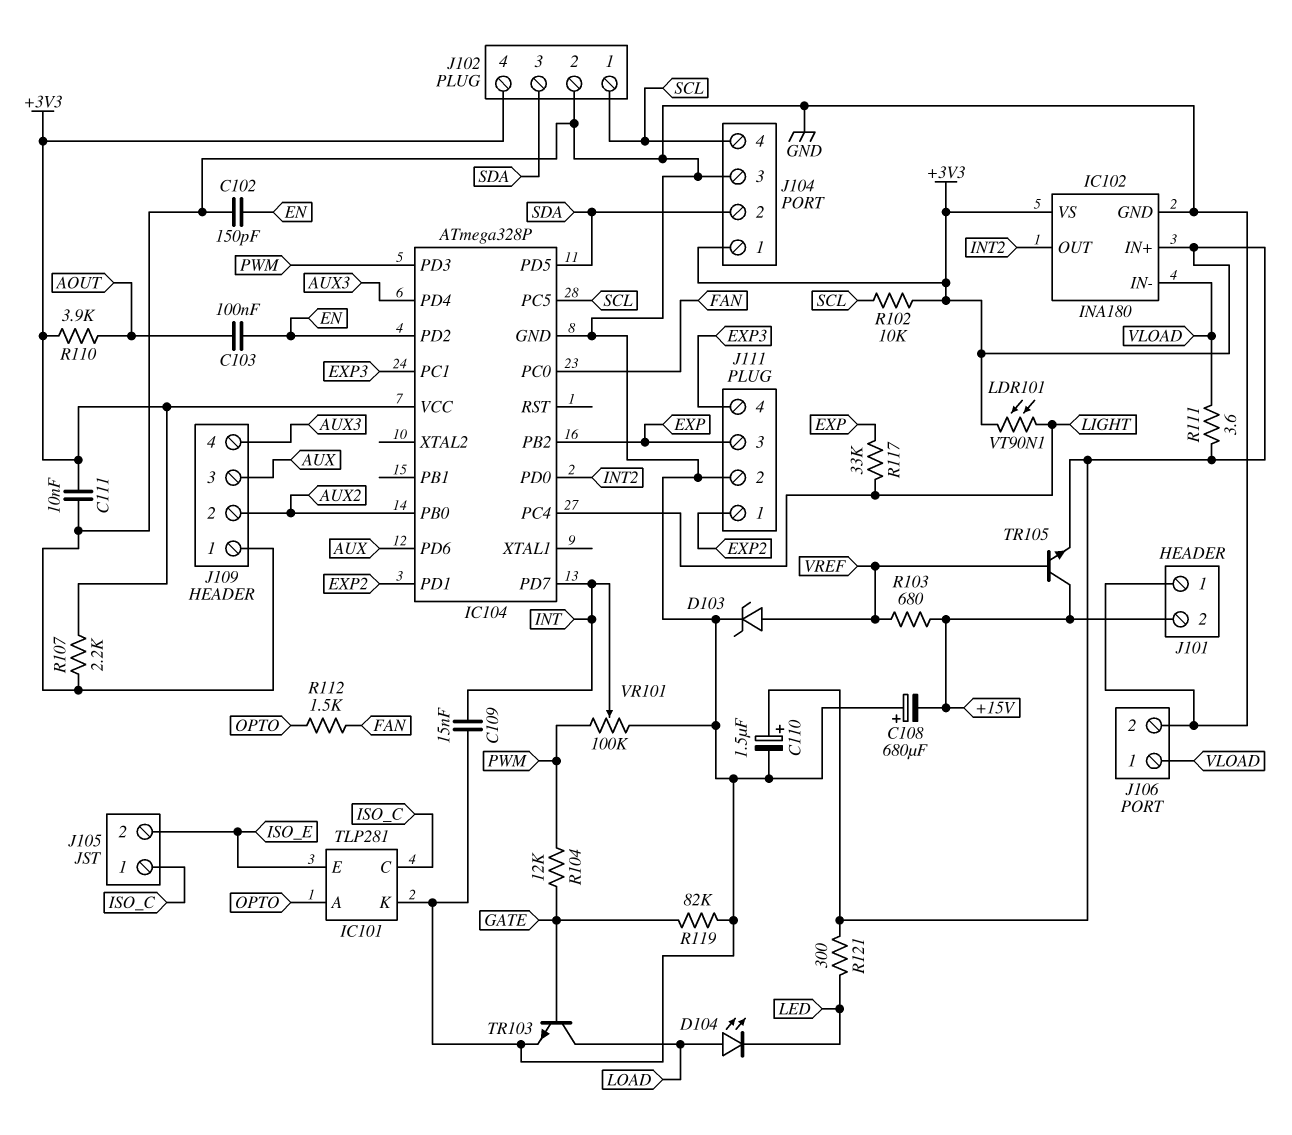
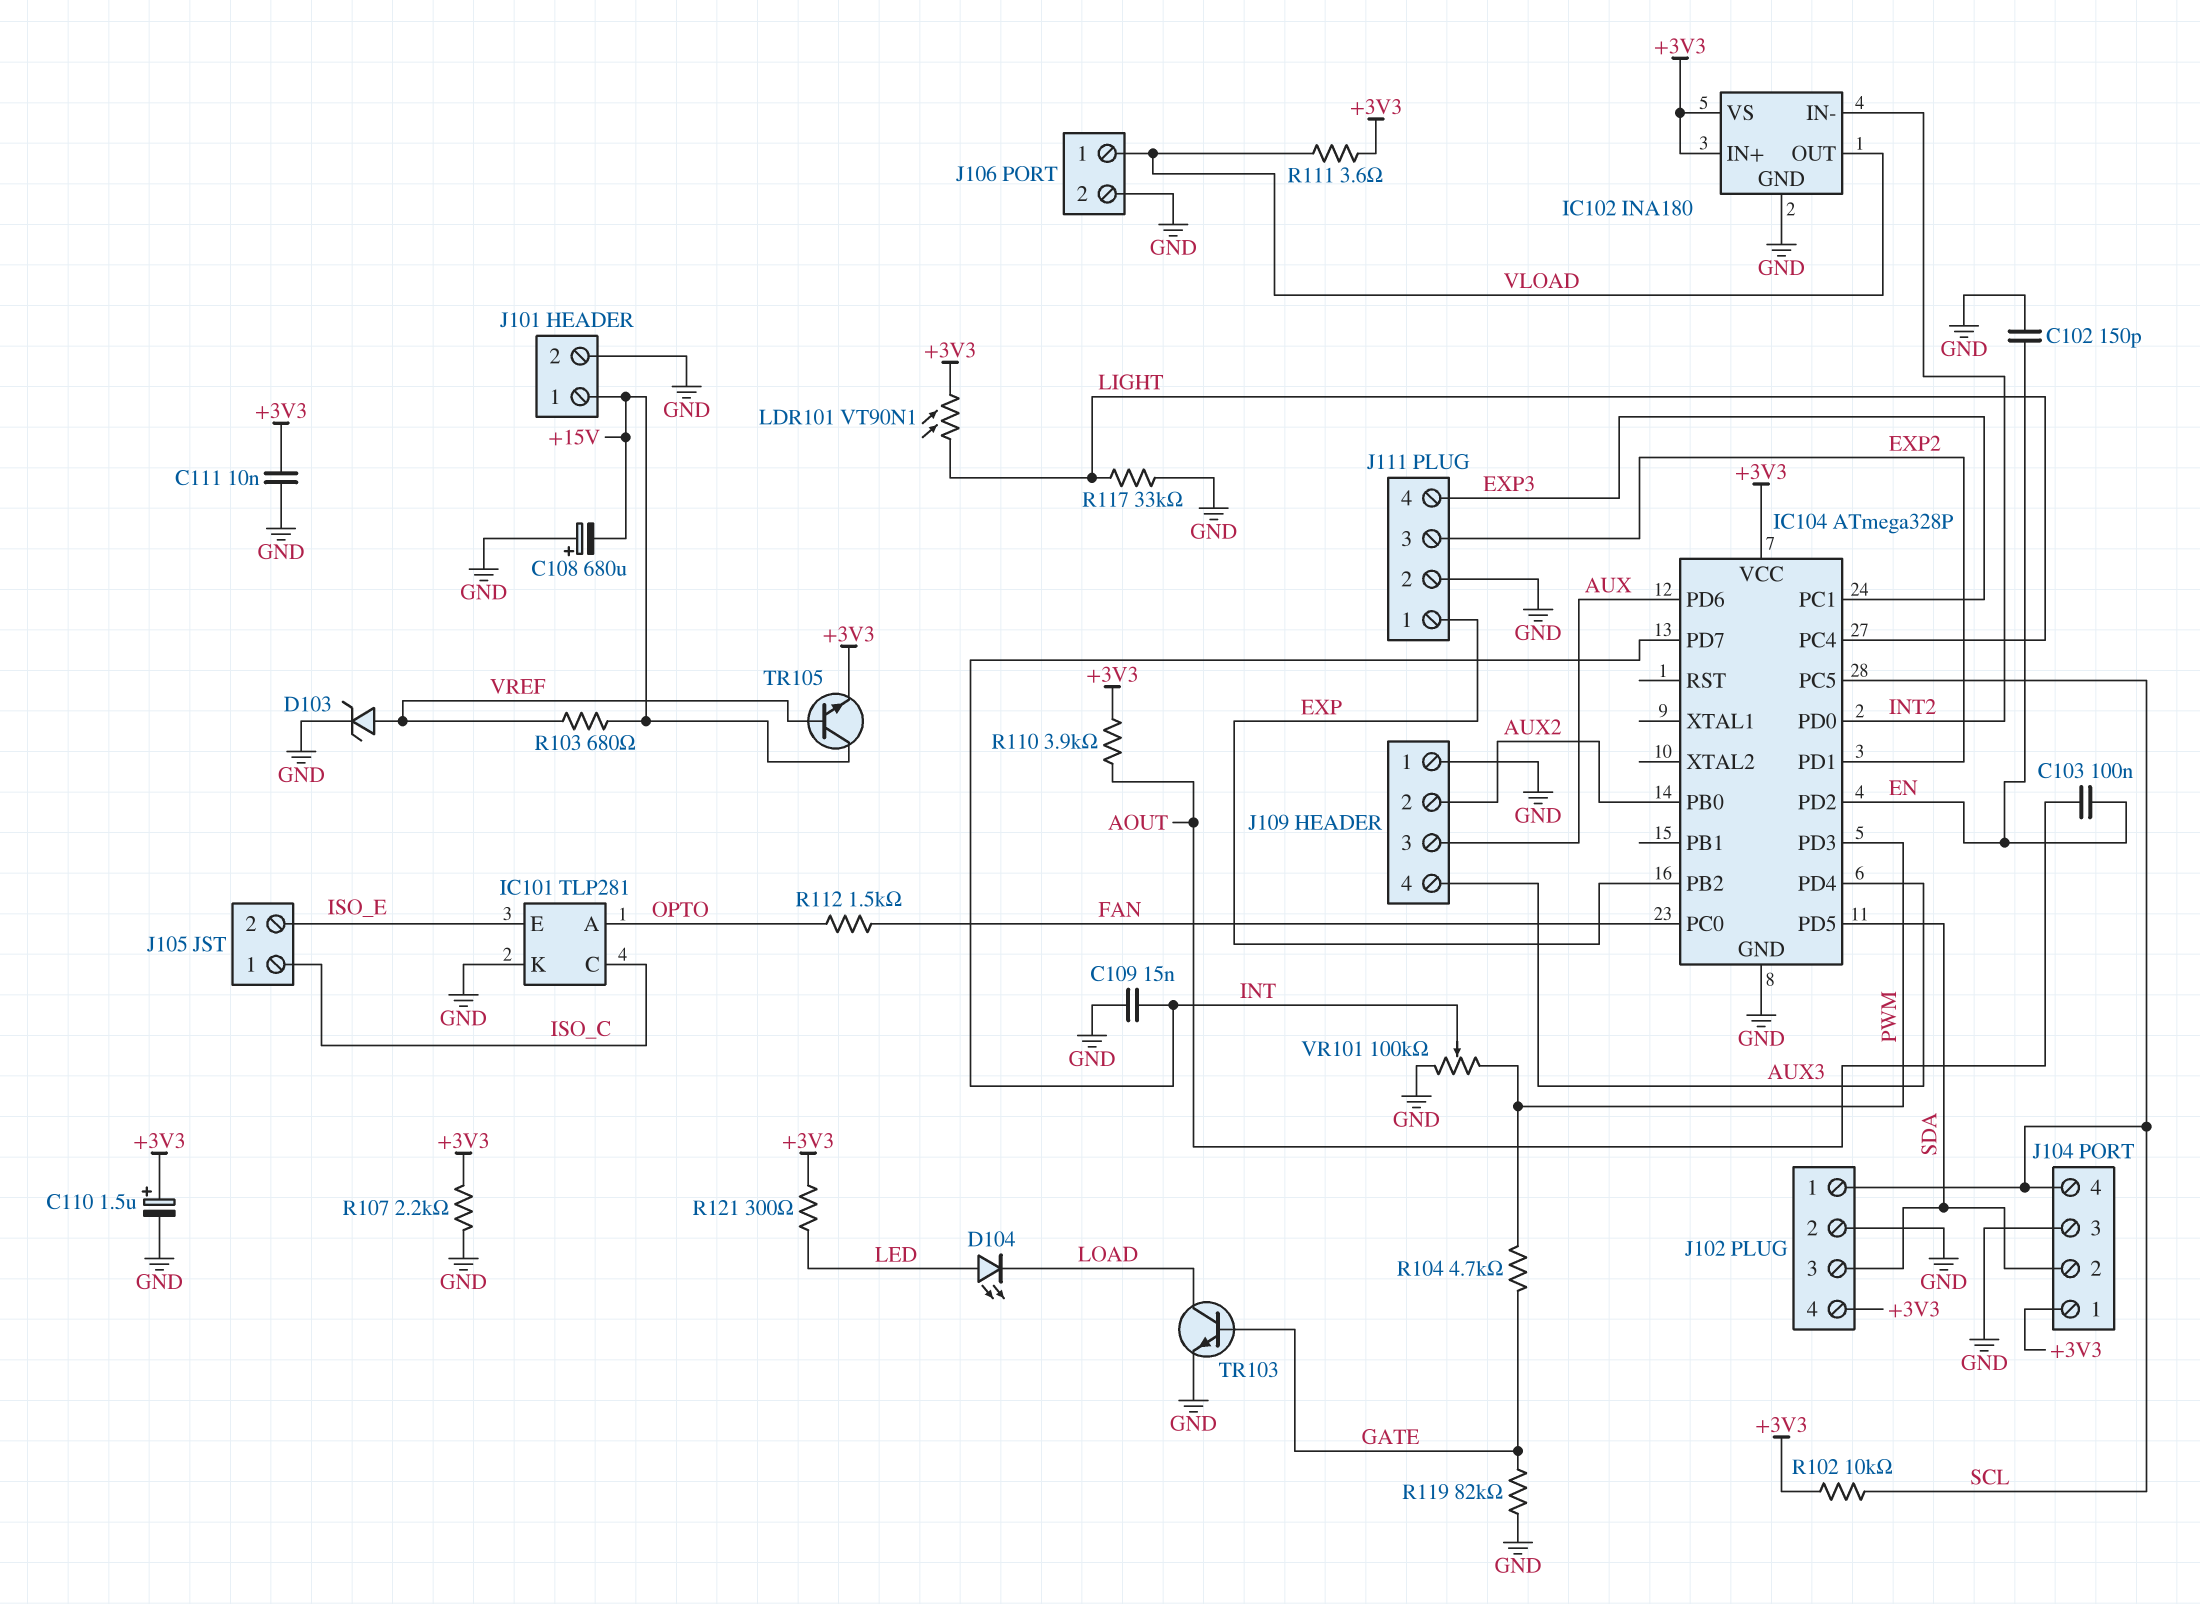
D104: LED (A LOAD, K LED) -> LED (A LED, K LOAD)
IC102 pin IN-: VLOAD -> INT2
IC102 pin OUT: INT2 -> VLOAD
J101 pin 1: GND -> +15V
J101 pin 2: +15V -> GND
J111 pin 1: EXP2 -> EXP
J111 pin 3: EXP -> EXP2
R104: 12k (GATE, PWM) -> 4.7k (GATE, PWM)
R117: 33k (EXP, LIGHT) -> 33k (GND, LIGHT)

